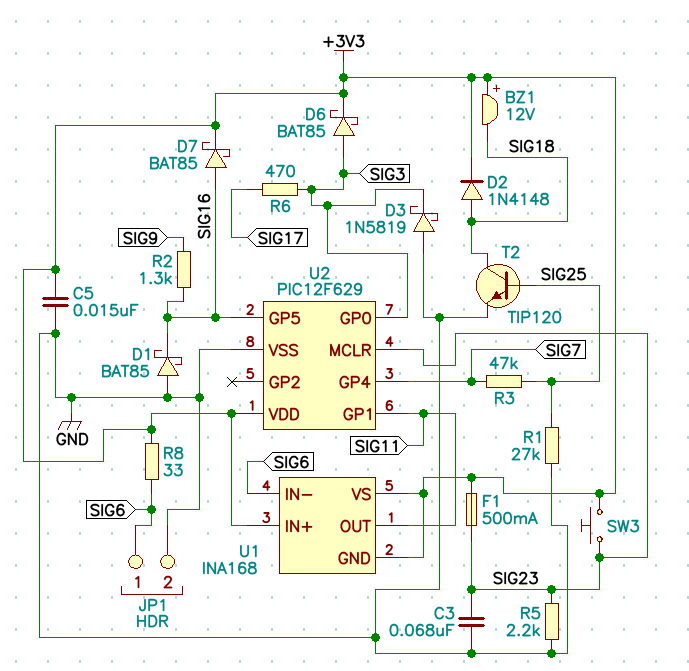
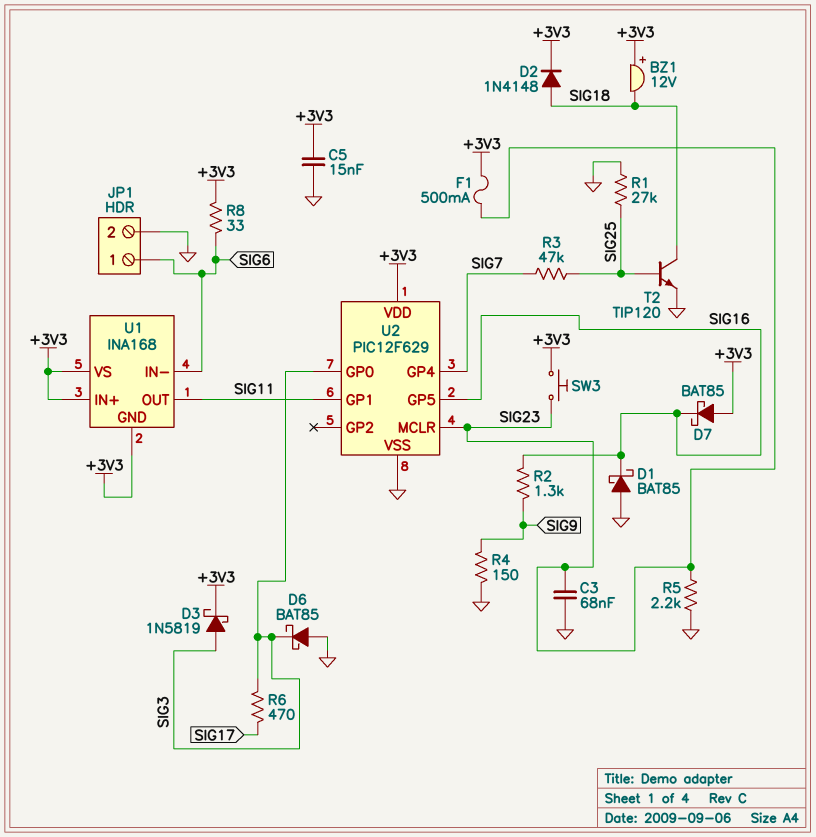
D3: schottky 1N5819 (A GND, K SIG3) -> schottky 1N5819 (A SIG3, K +3V3)
D6: schottky BAT85 (A SIG3, K +3V3) -> schottky BAT85 (A GND, K SIG3)
D7: schottky BAT85 (A SIG16, K +3V3) -> schottky BAT85 (A +3V3, K SIG16)
R4: none -> 150 (GND, SIG9)

